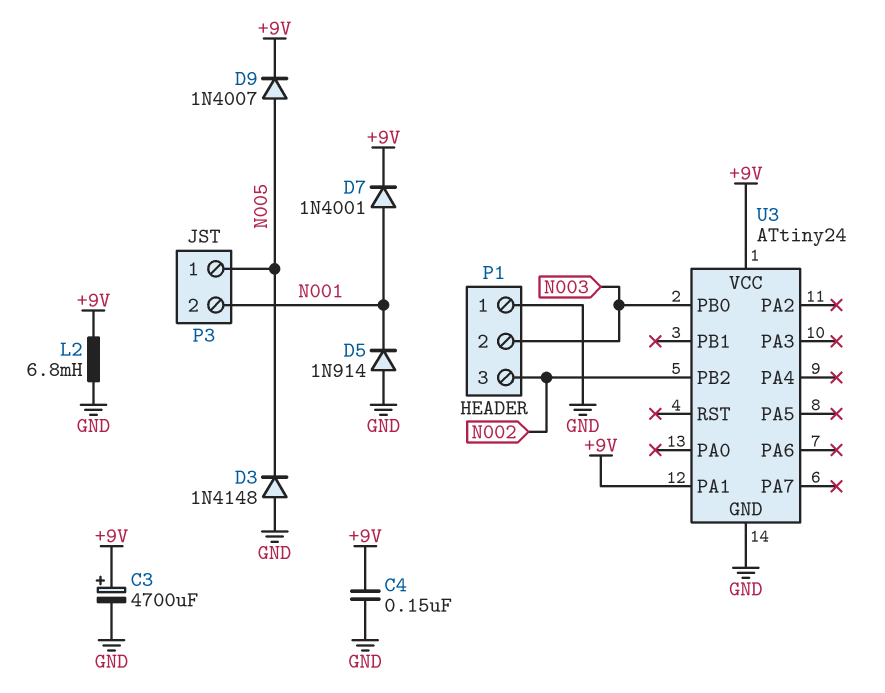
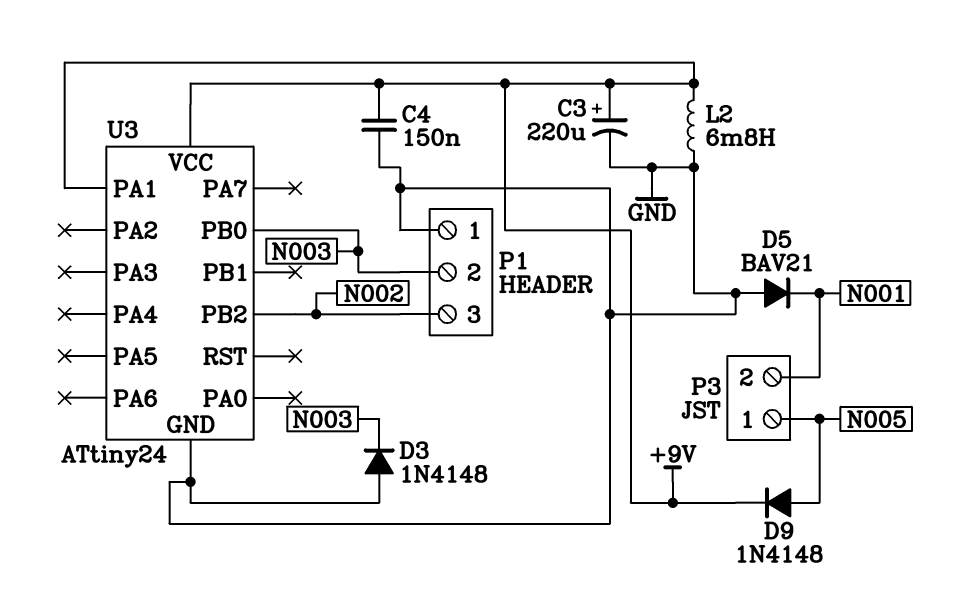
C3: 4700uF (plus +9V, minus GND) -> 220uF (plus +9V, minus GND)
D3: diode 1N4148 (A GND, K N005) -> diode 1N4148 (A GND, K N003)
D5: diode 1N914 (A GND, K N001) -> diode BAV21 (A GND, K N001)
D7: diode 1N4001 (A N001, K +9V) -> none
D9: diode 1N4007 (A N005, K +9V) -> diode 1N4148 (A N005, K +9V)

